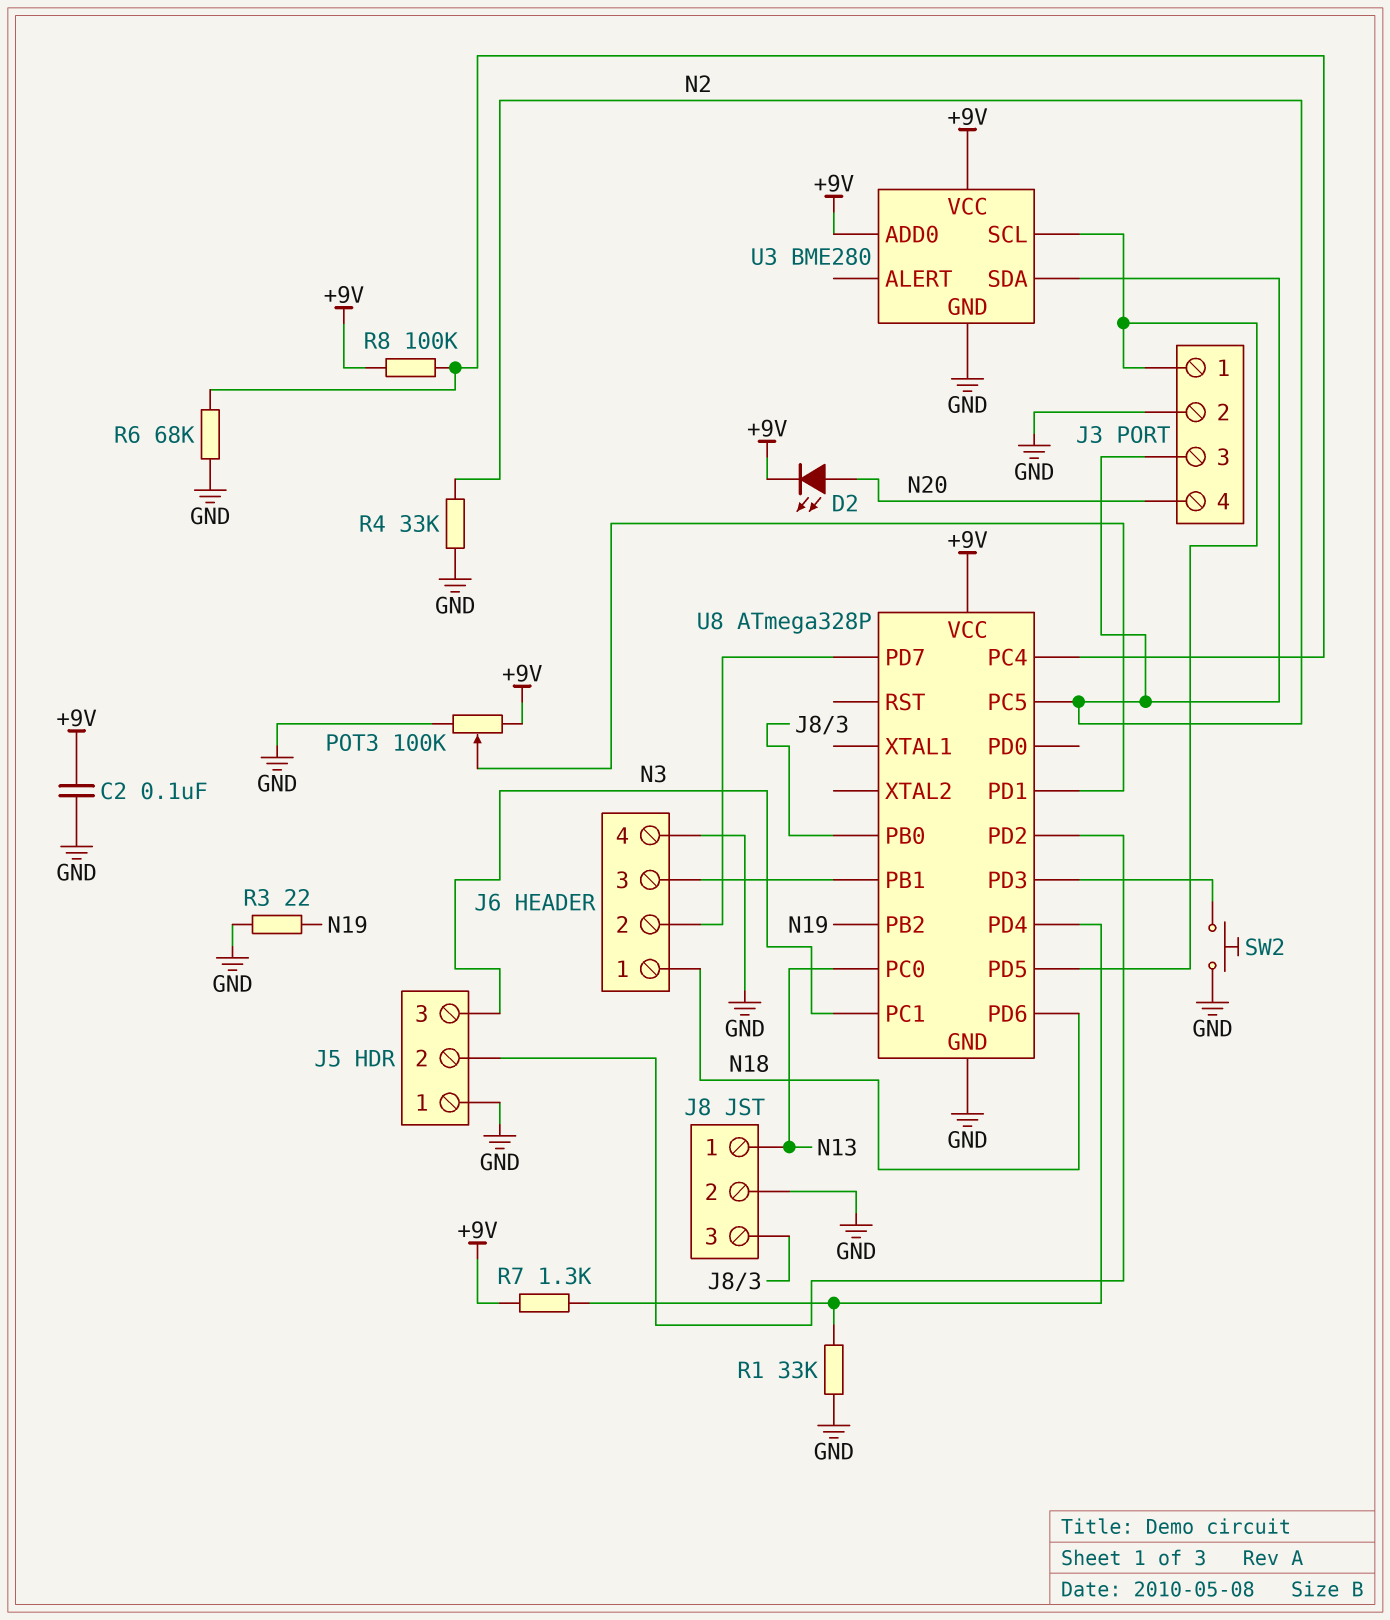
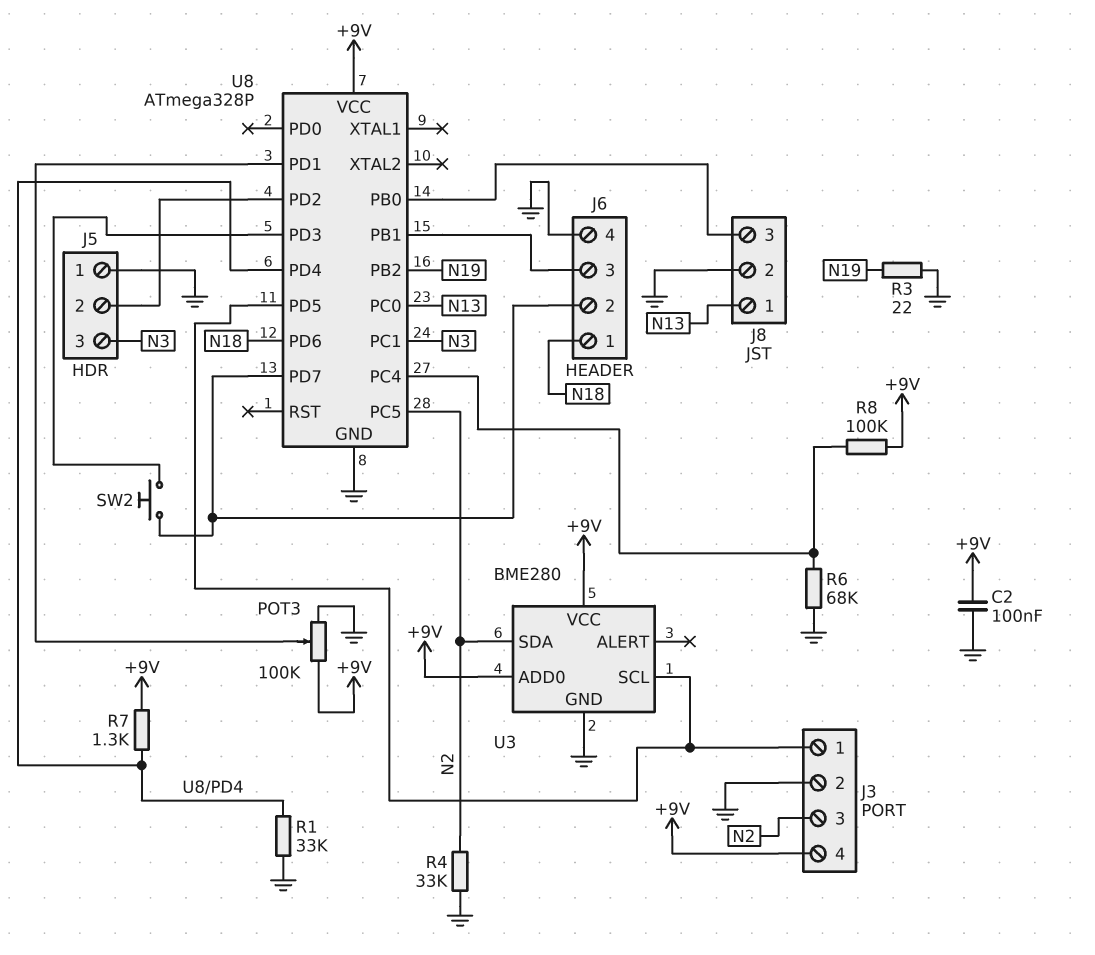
D2: LED (A N20, K +9V) -> none
J3 pin 4: N20 -> +9V
SW2: button (GND, U8/PD3) -> button (J6/2, U8/PD3)

